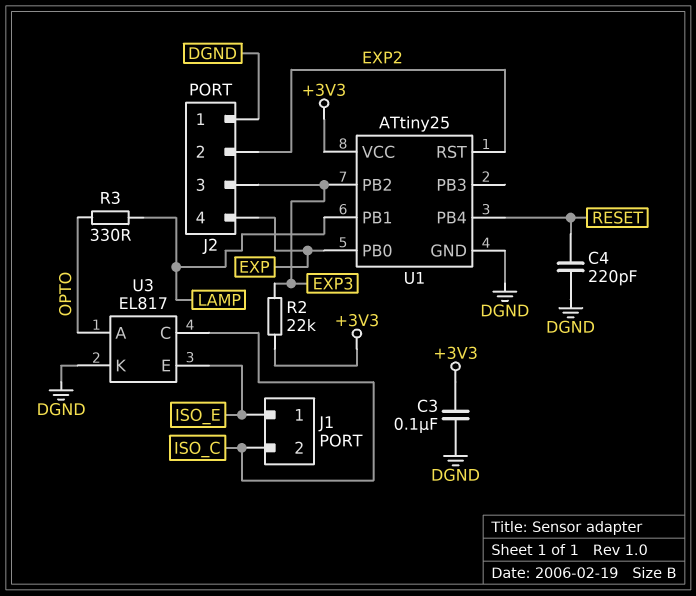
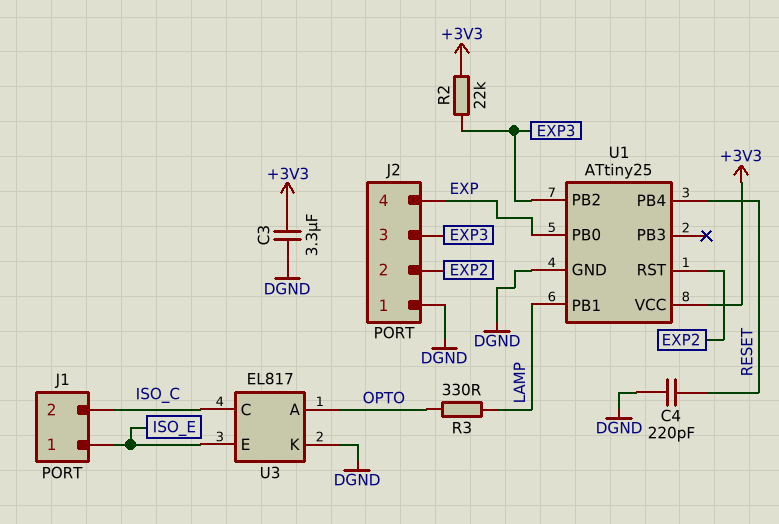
C3: 100nF (+3V3, DGND) -> 3.3uF (+3V3, DGND)

